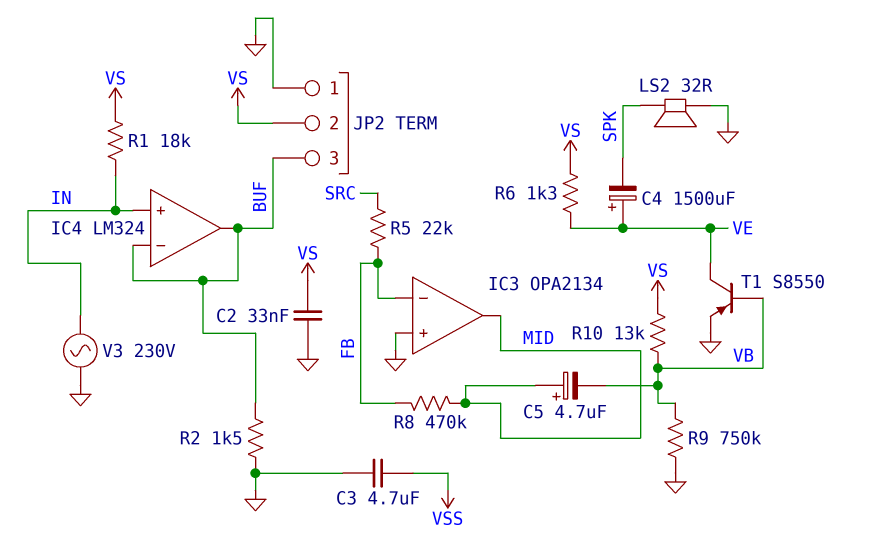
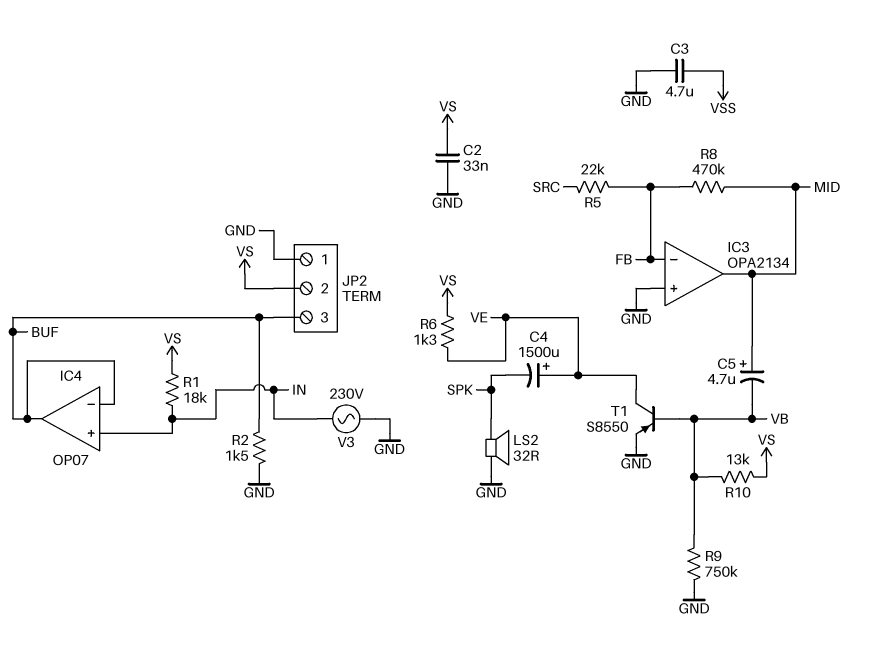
IC4: LM324 -> OP07

